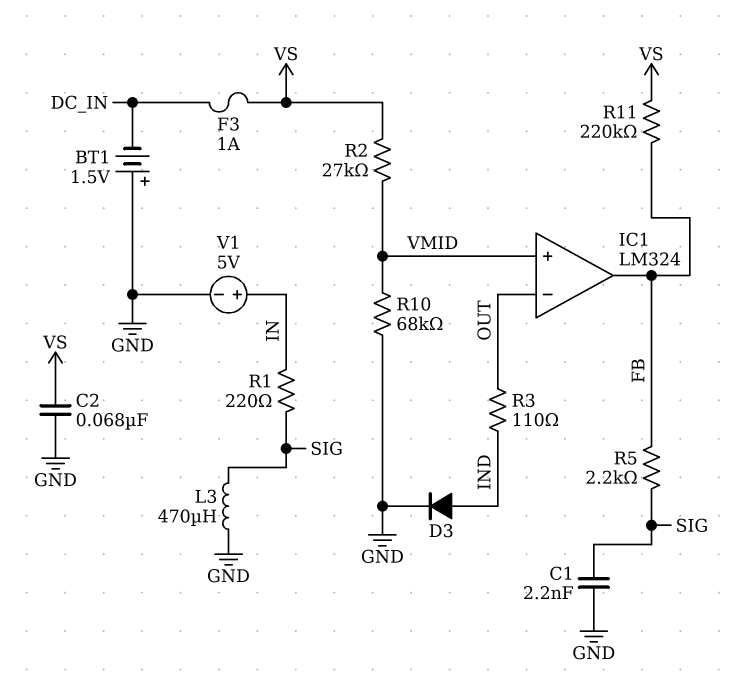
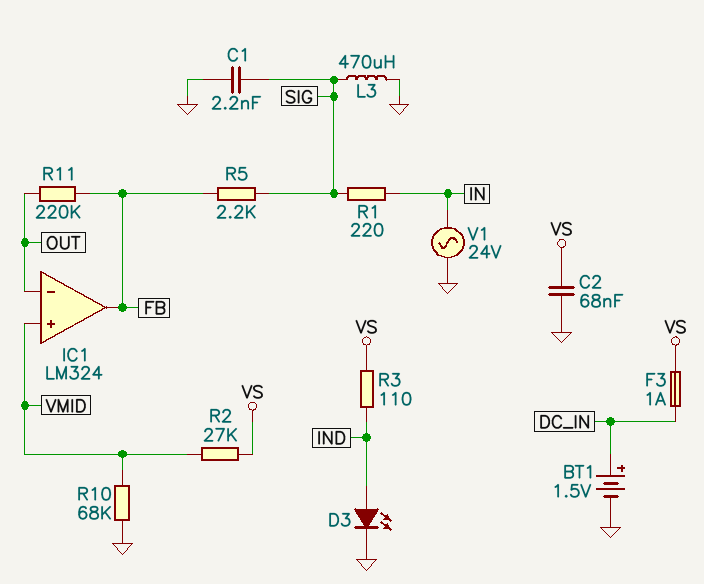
BT1: 1.5V (plus GND, minus DC_IN) -> 1.5V (plus DC_IN, minus GND)
D3: diode (A IND, K GND) -> LED (A IND, K GND)
R3: 110 (IND, OUT) -> 110 (IND, VS)
R11: 220k (FB, VS) -> 220k (FB, OUT)
V1: 5V (plus IN, minus GND) -> AC 24V (GND, IN)

